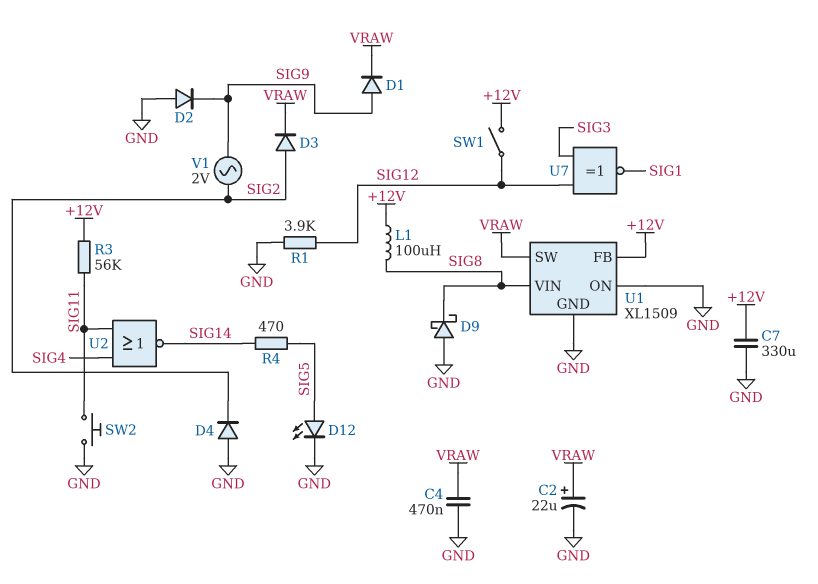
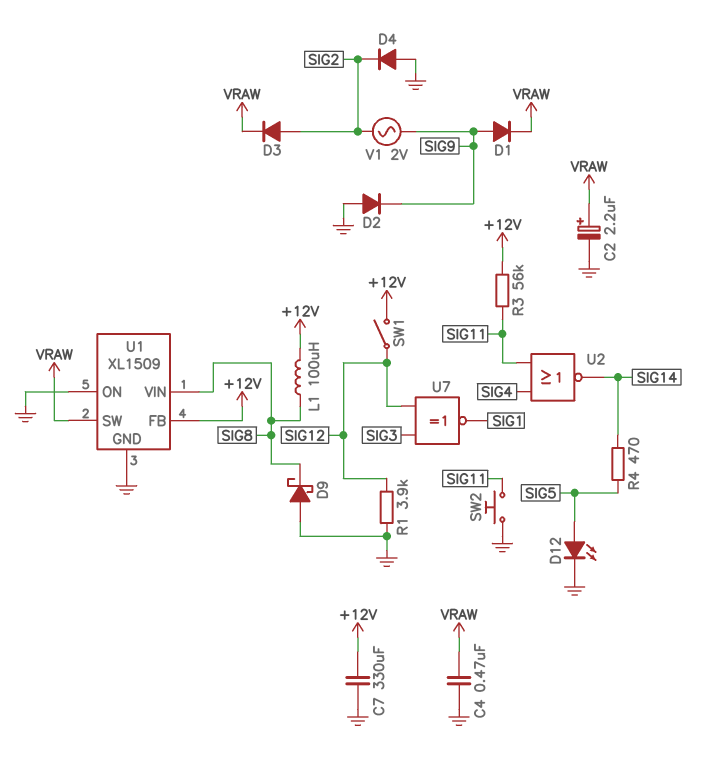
C2: 22uF (plus VRAW, minus GND) -> 2.2uF (plus VRAW, minus GND)

